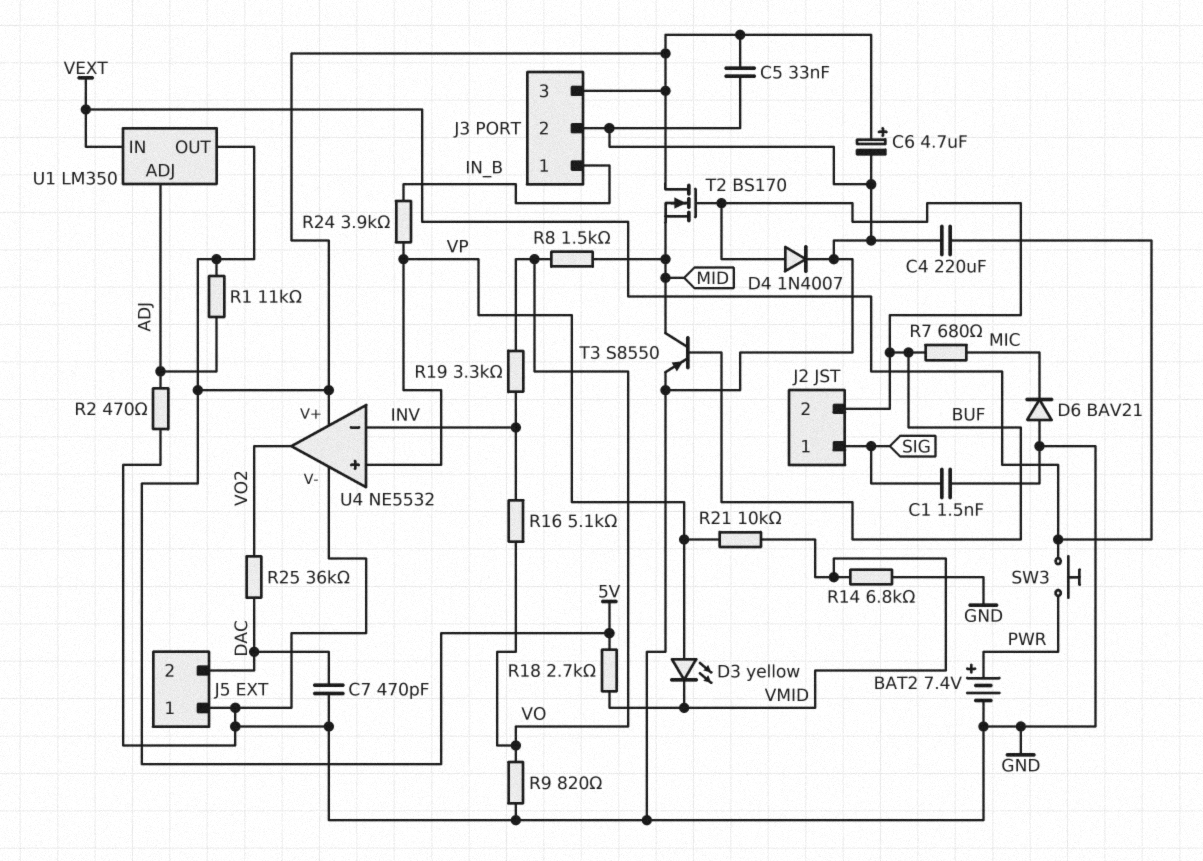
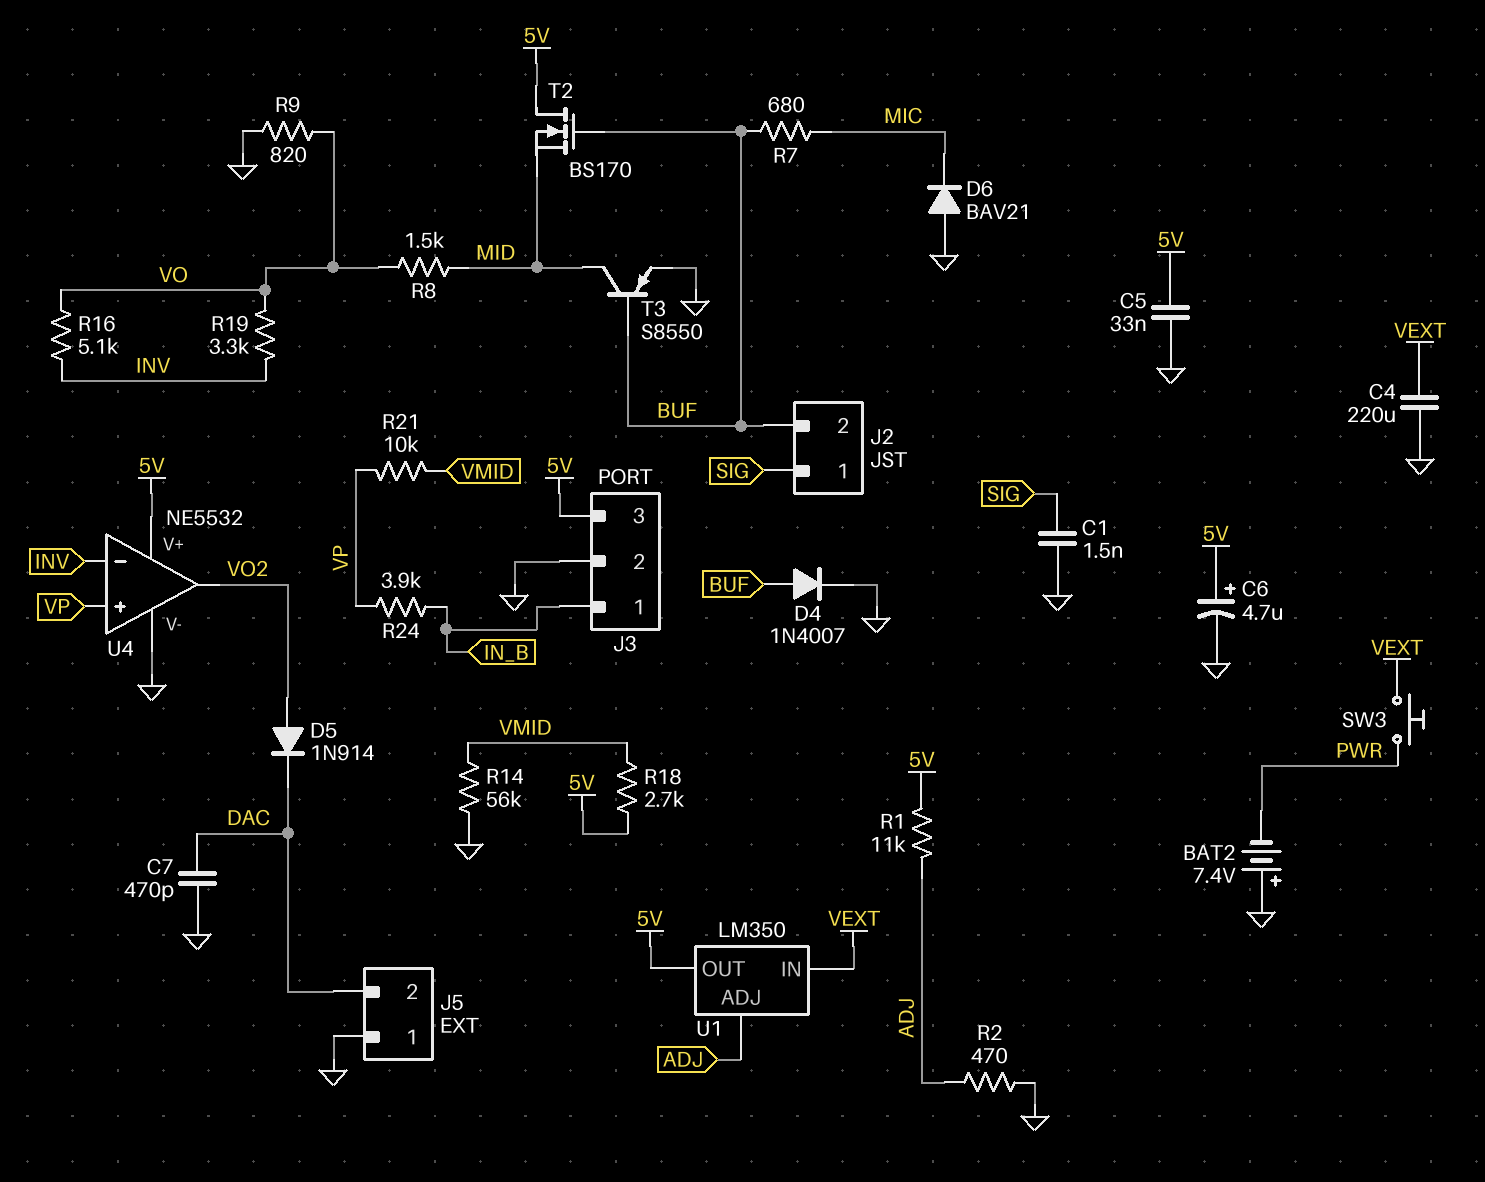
BAT2: 7.4V (plus PWR, minus GND) -> 7.4V (plus GND, minus PWR)
D3: LED yellow (A VP, K VMID) -> none
D5: none -> diode 1N914 (A VO2, K DAC)
R14: 6.8k (GND, VMID) -> 56k (GND, VMID)
R25: 36k (DAC, VO2) -> none

